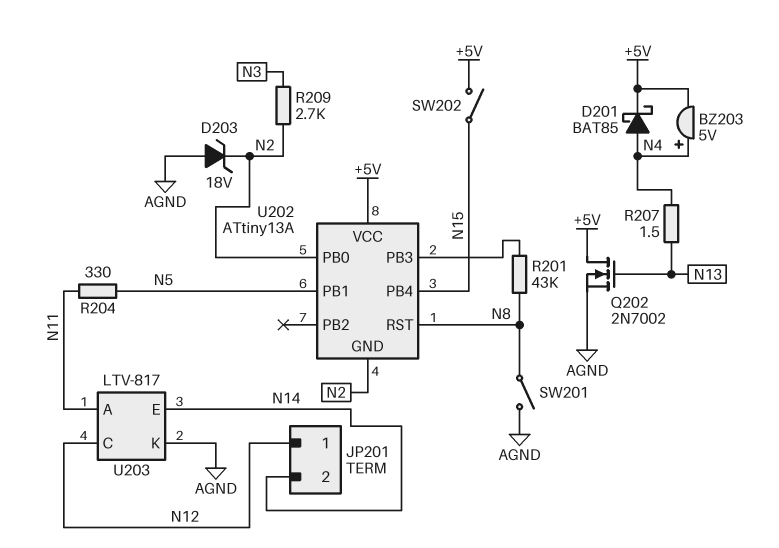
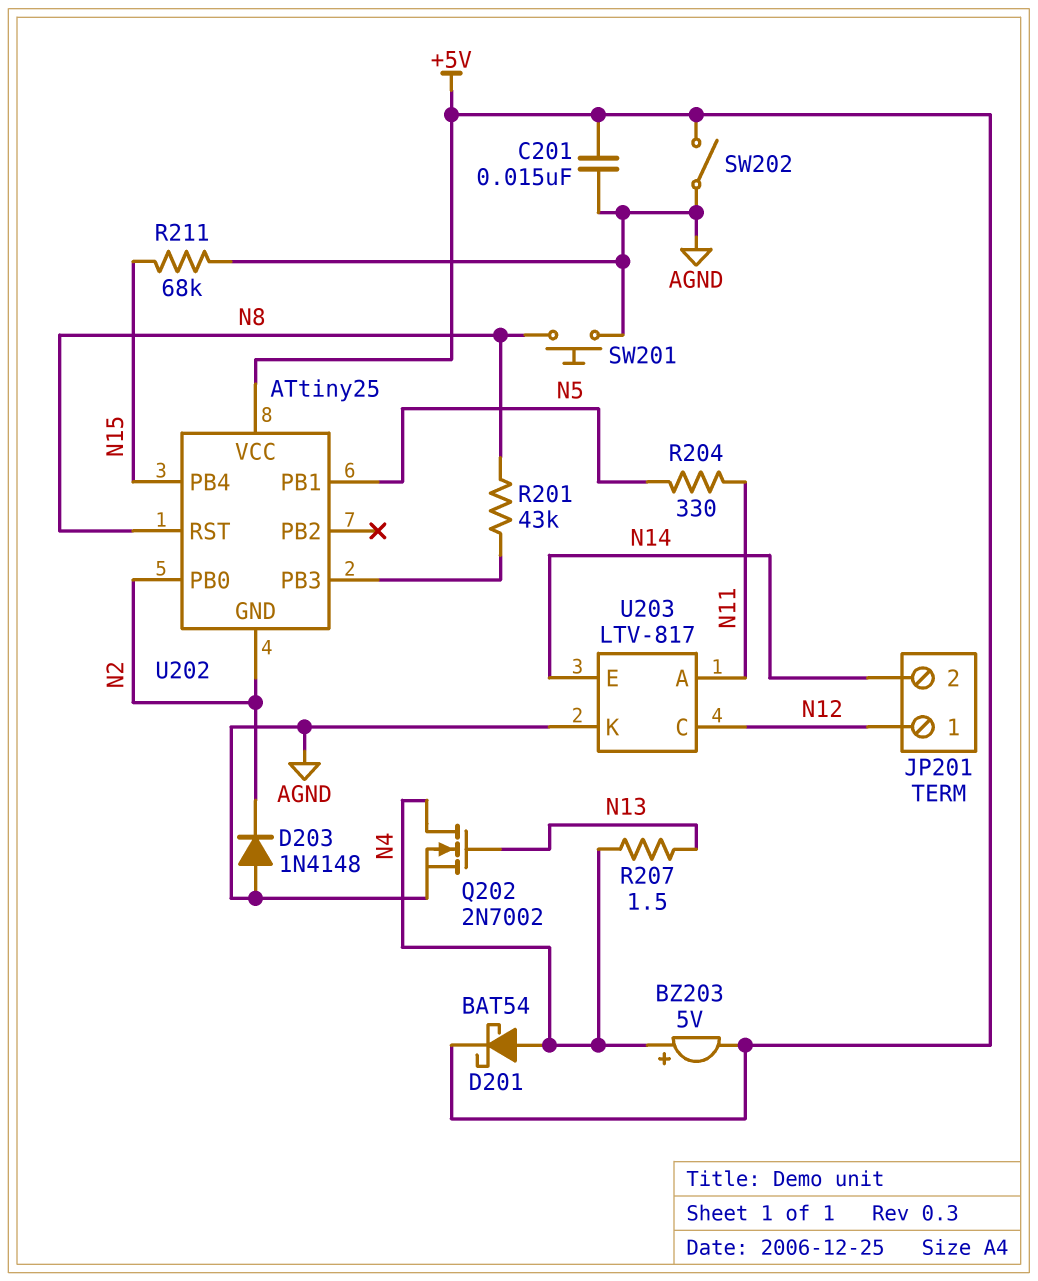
C201: none -> 15nF (+5V, AGND)
D201: schottky BAT85 (A N4, K +5V) -> schottky BAT54 (A N4, K +5V)
D203: zener 18V (A AGND, K N2) -> diode 1N4148 (A AGND, K N2)
Q202: NMOS 2N7002 (G N13, D +5V, S AGND) -> NMOS 2N7002 (G N13, D N4, S AGND)
R209: 2.7k (N2, N3) -> none
R211: none -> 68k (AGND, N15)
SW201: switch (AGND, N8) -> button (AGND, N8)
SW202: switch (+5V, N15) -> switch (+5V, AGND)
U202: ATtiny13A -> ATtiny25

